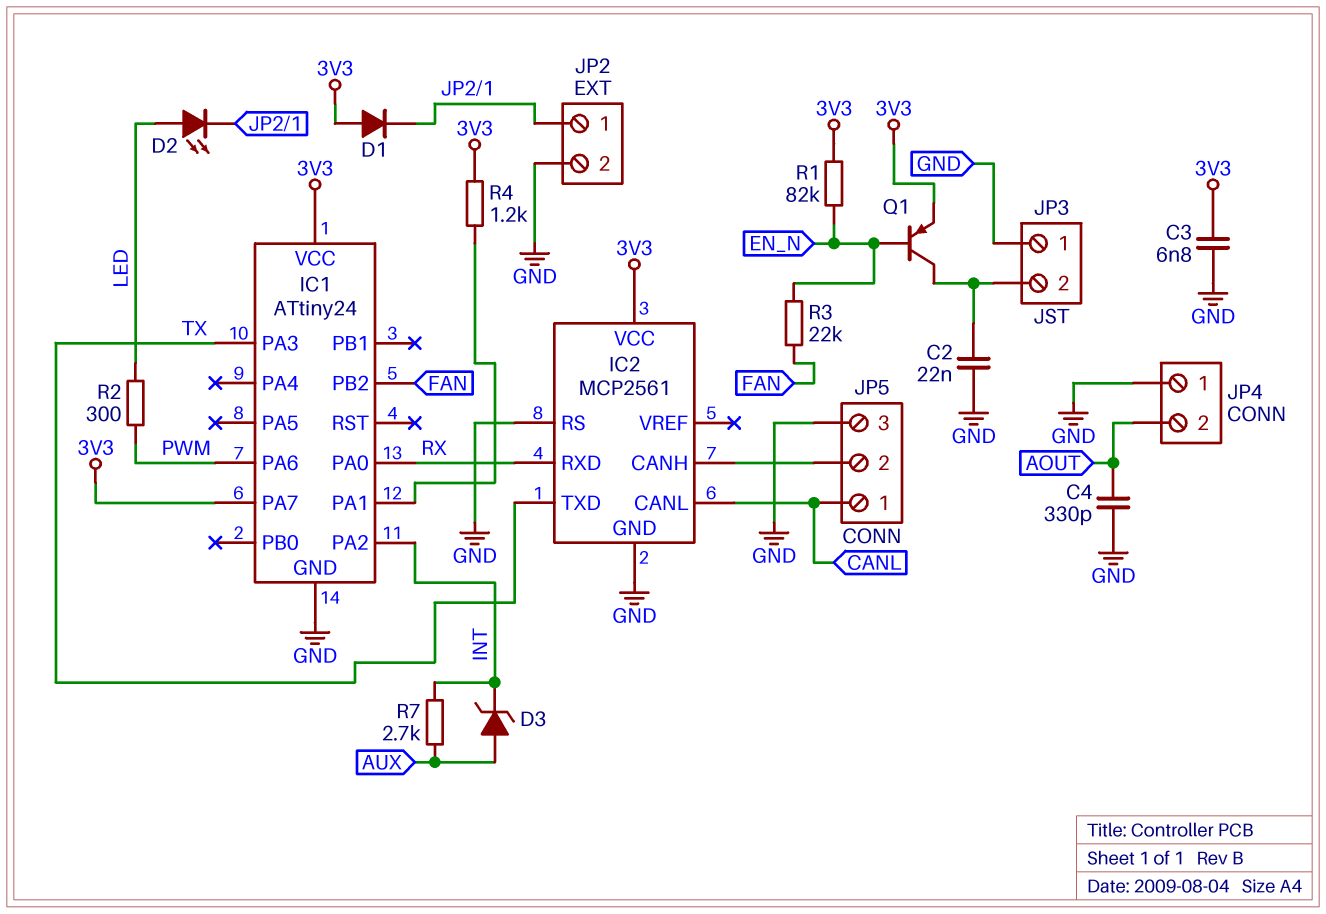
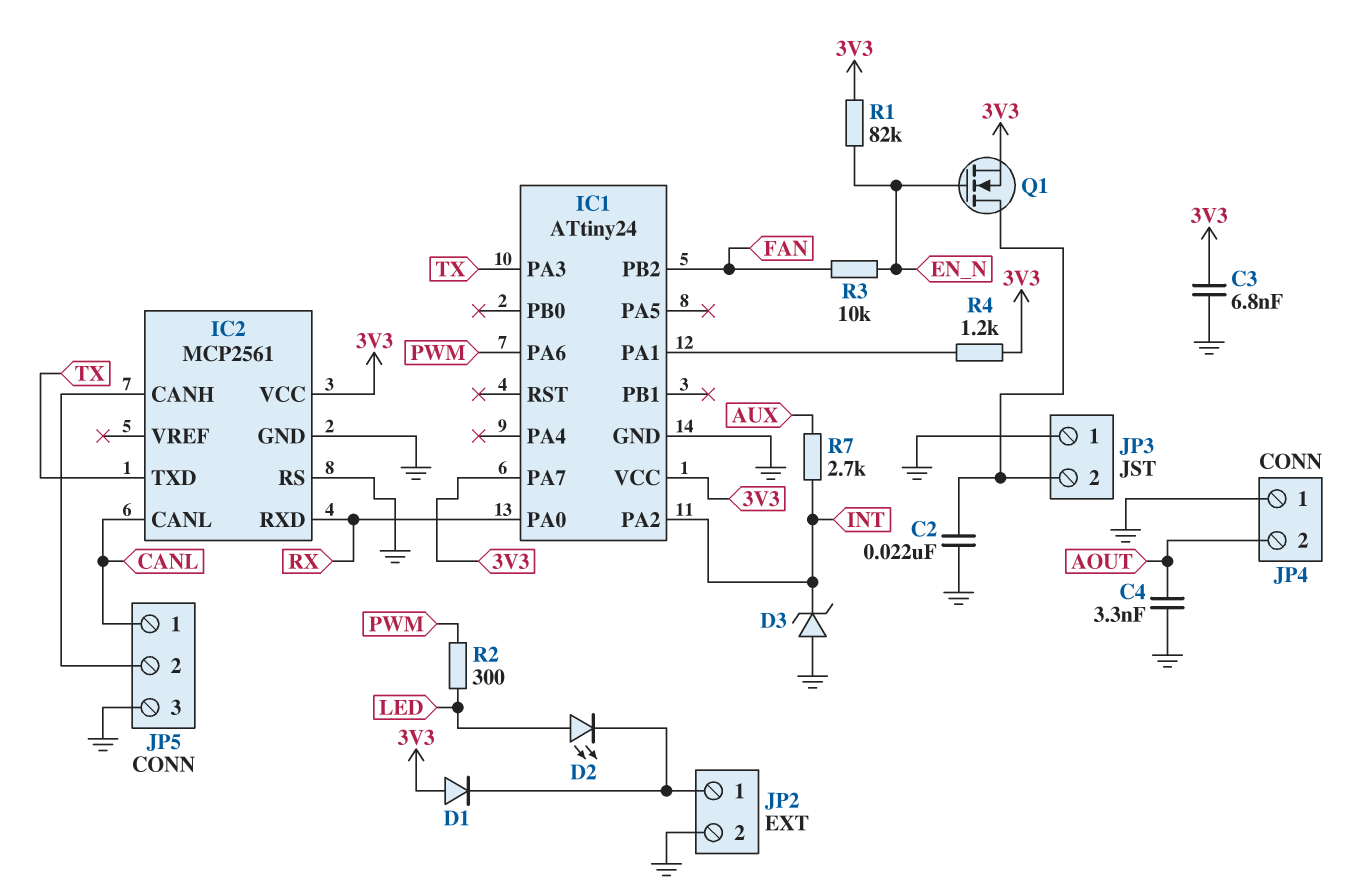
C4: 330pF (AOUT, GND) -> 3.3nF (AOUT, GND)
D3: zener (A AUX, K INT) -> zener (A GND, K INT)
Q1: PNP (B EN_N, C JP3/2, E 3V3) -> NMOS (G EN_N, D JP3/2, S 3V3)
R3: 22k (EN_N, FAN) -> 10k (EN_N, FAN)

